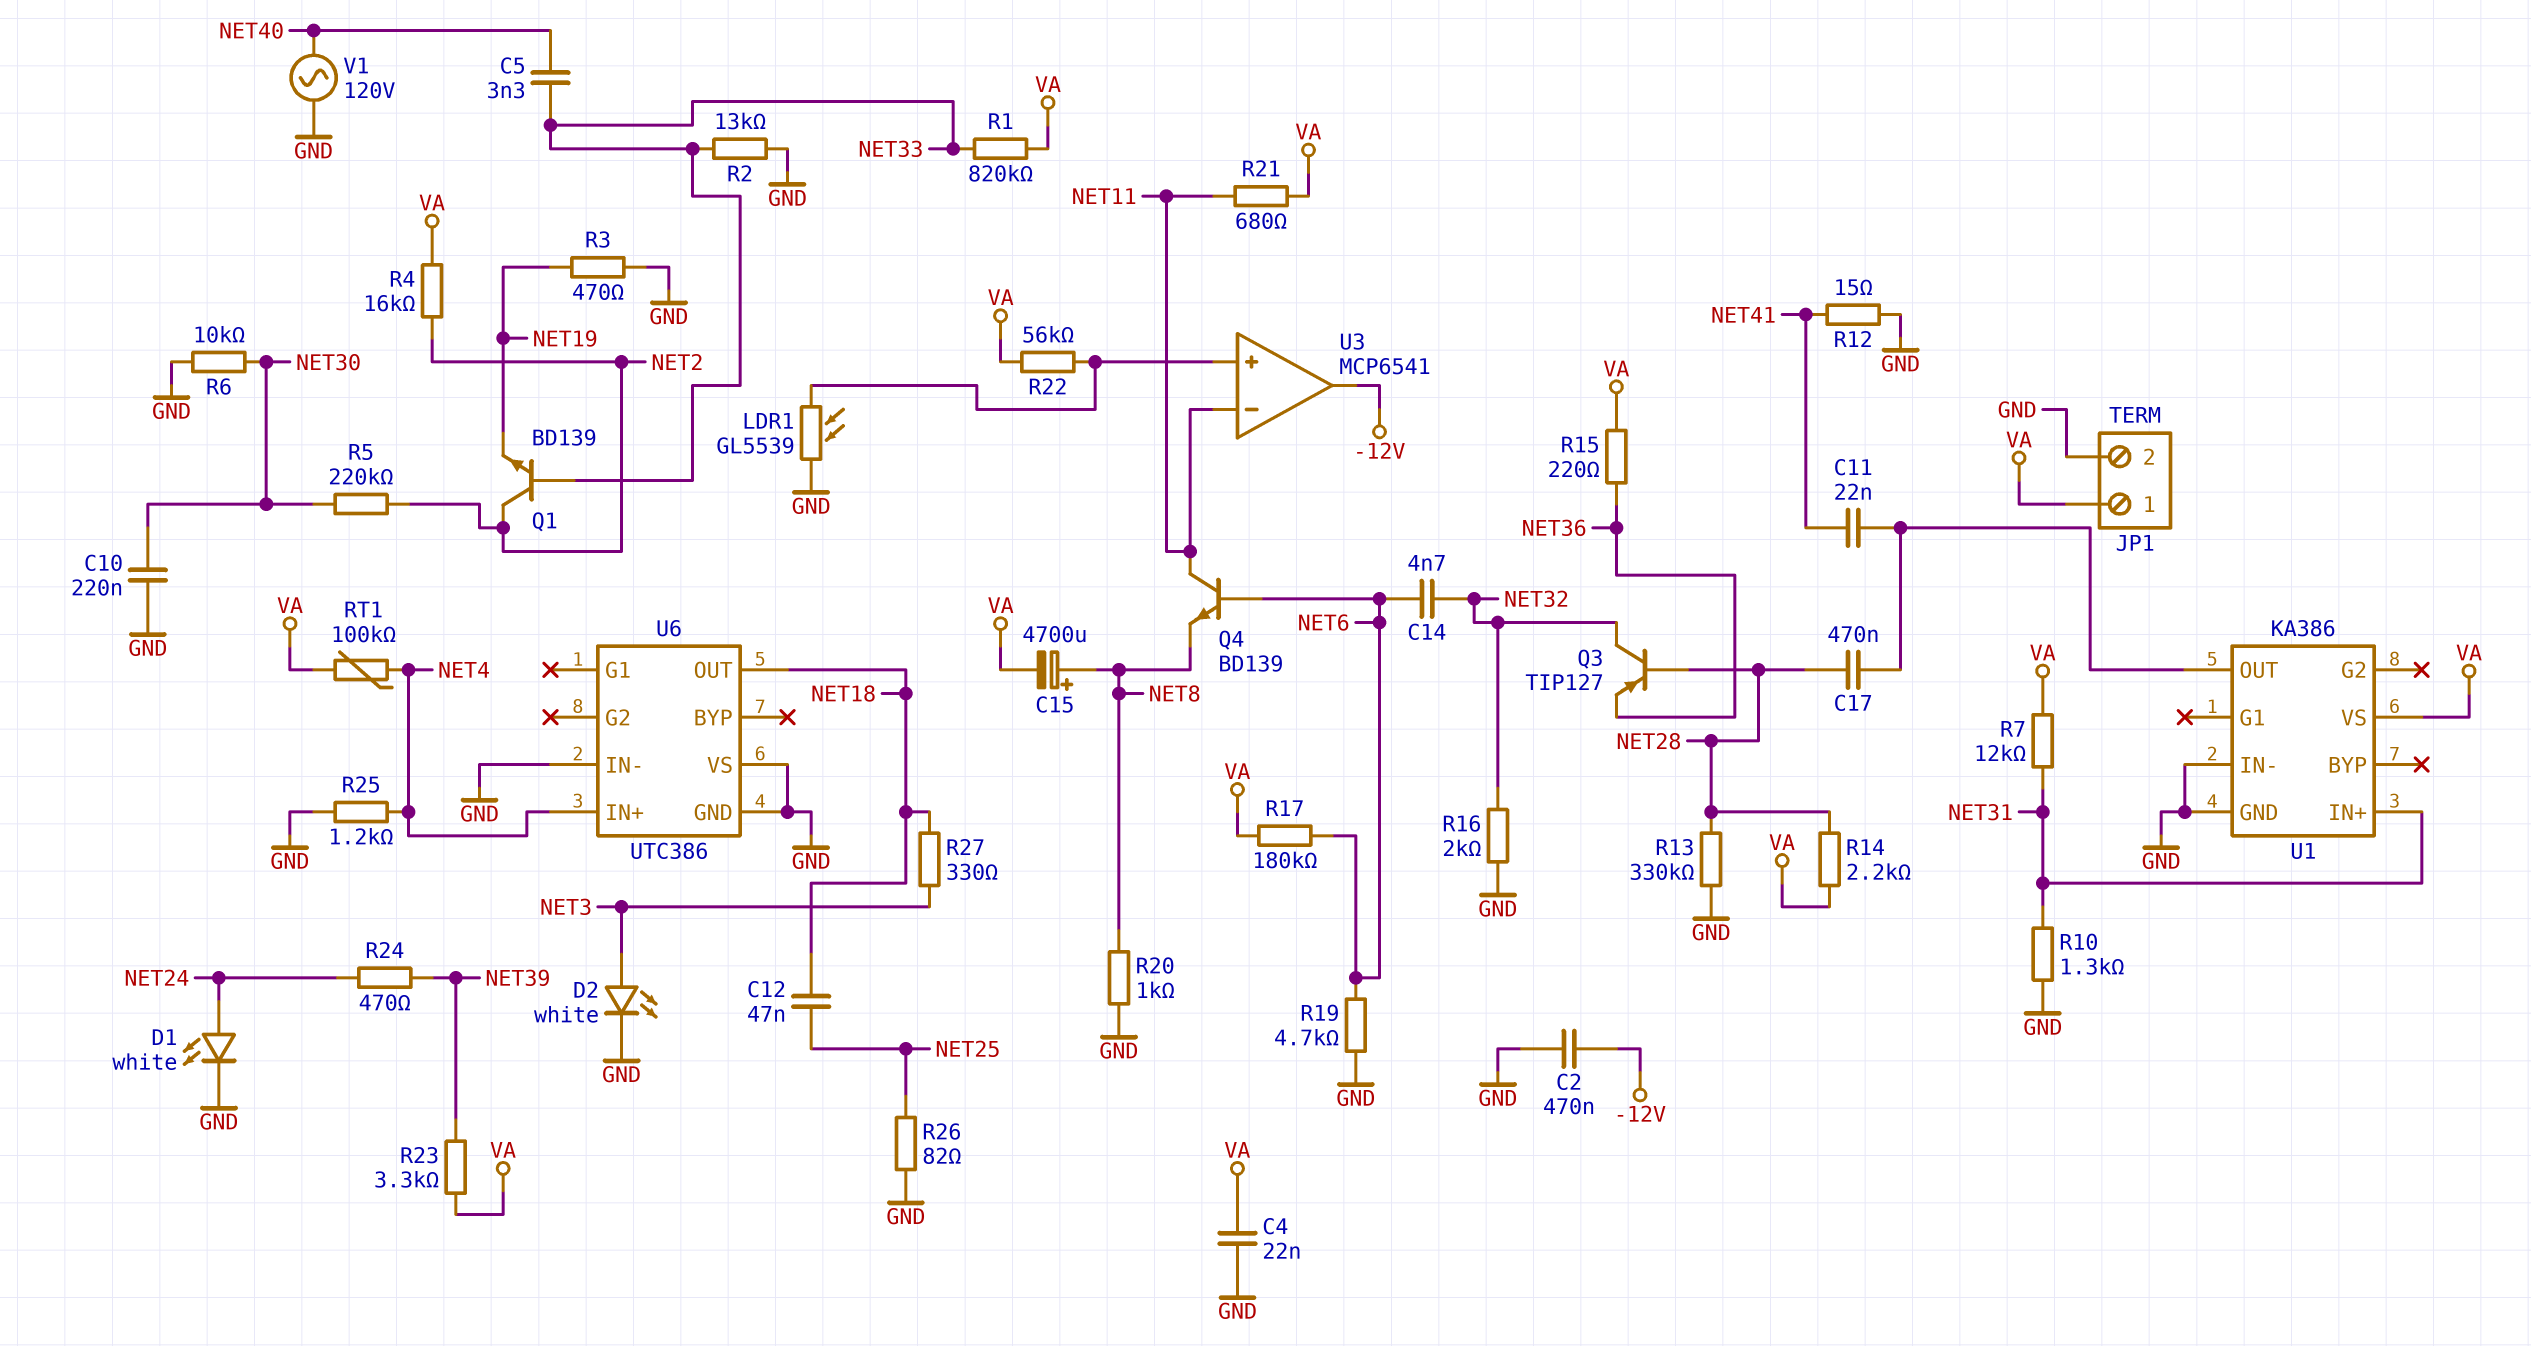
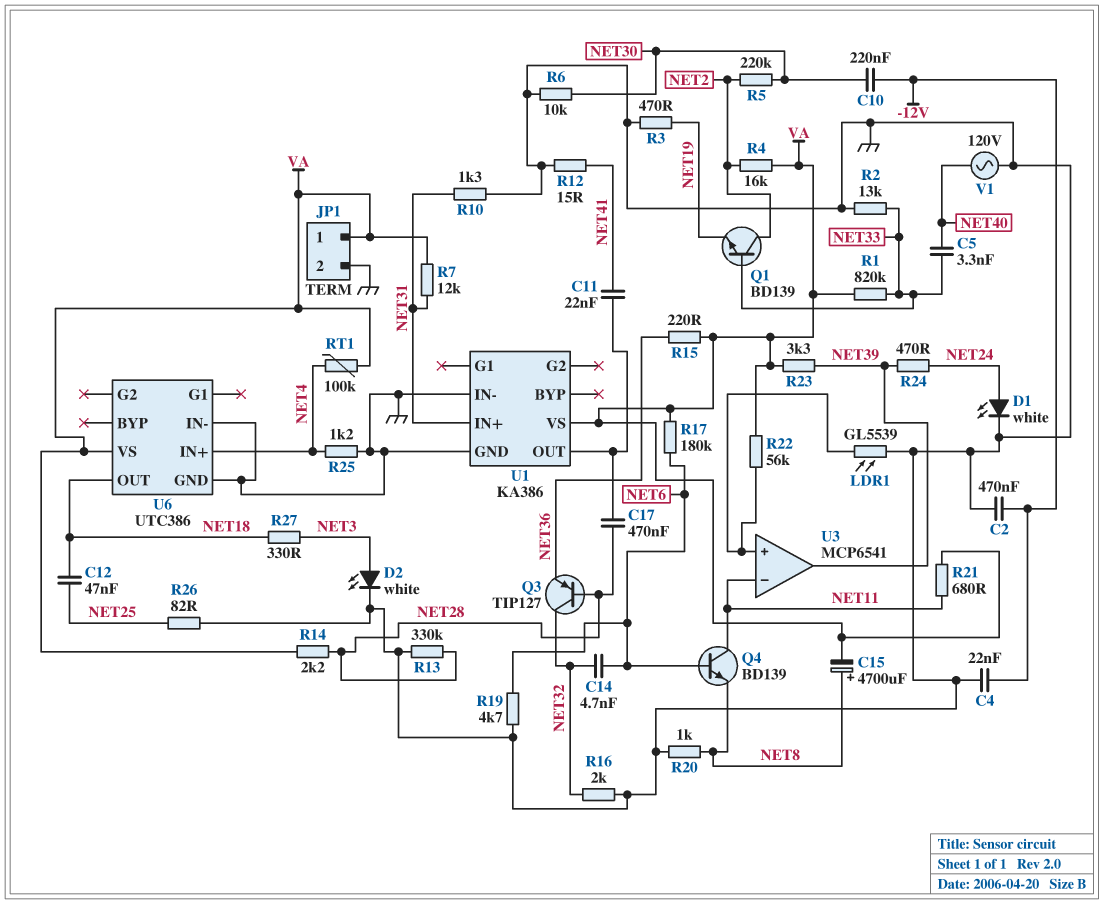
C4: 22nF (GND, VA) -> 22nF (-12V, GND)
C10: 220nF (GND, NET30) -> 220nF (-12V, NET30)
U3 pin out: -12V -> NET39
U6 pin VS: GND -> VA

